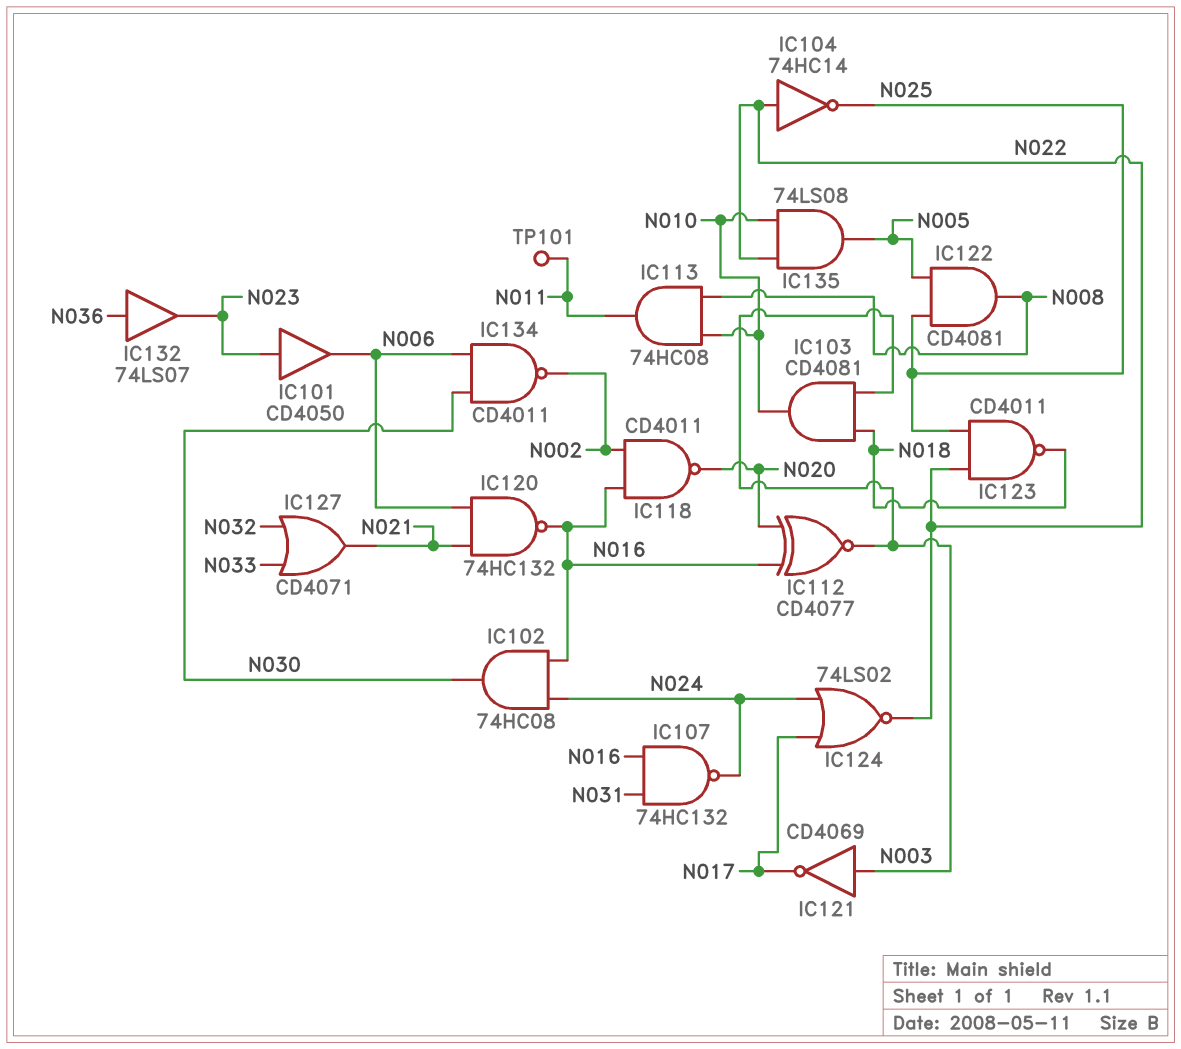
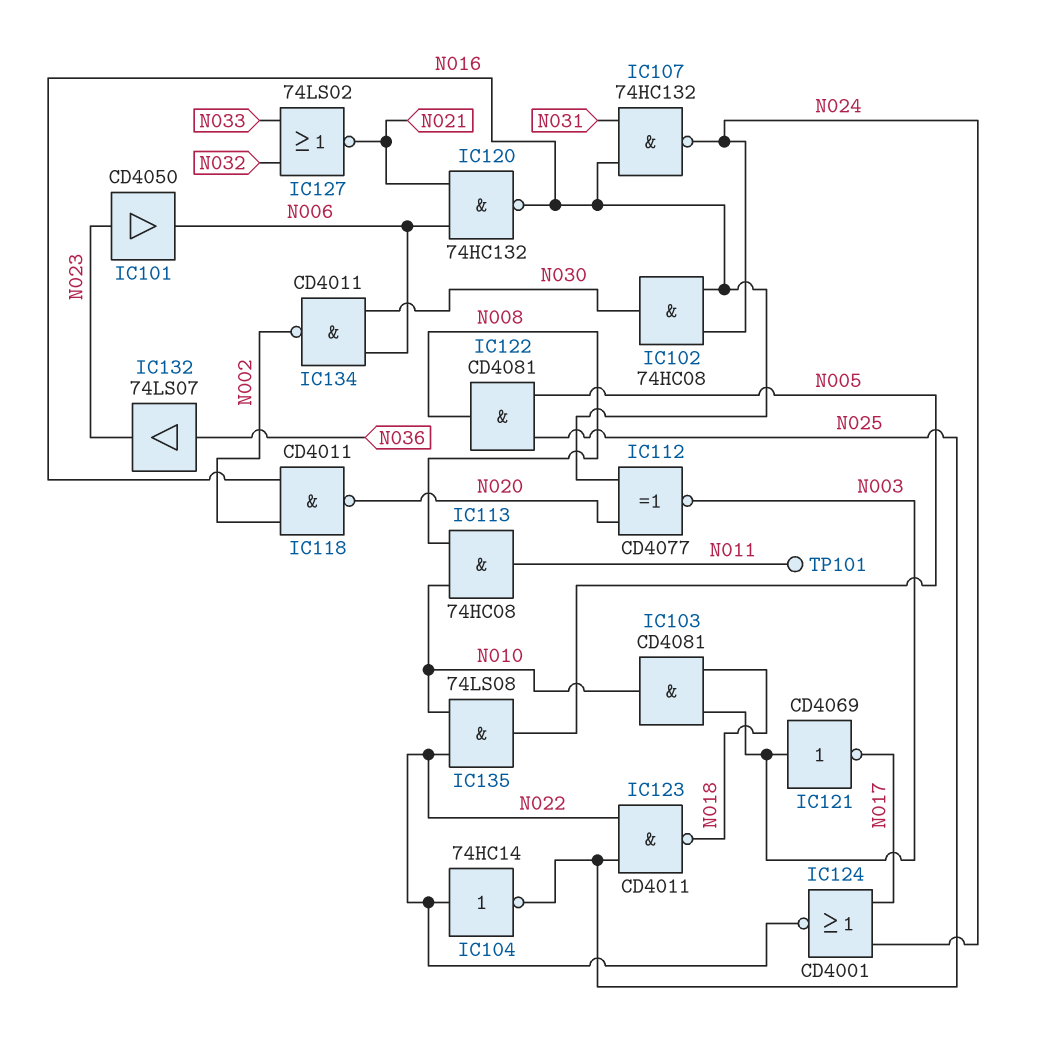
IC124: NOR 74LS02 (in N017, in N024, out N022) -> NOR CD4001 (in N017, in N024, out N022)
IC127: OR CD4071 (in N032, in N033, out N021) -> NOR 74LS02 (in N032, in N033, out N021)

